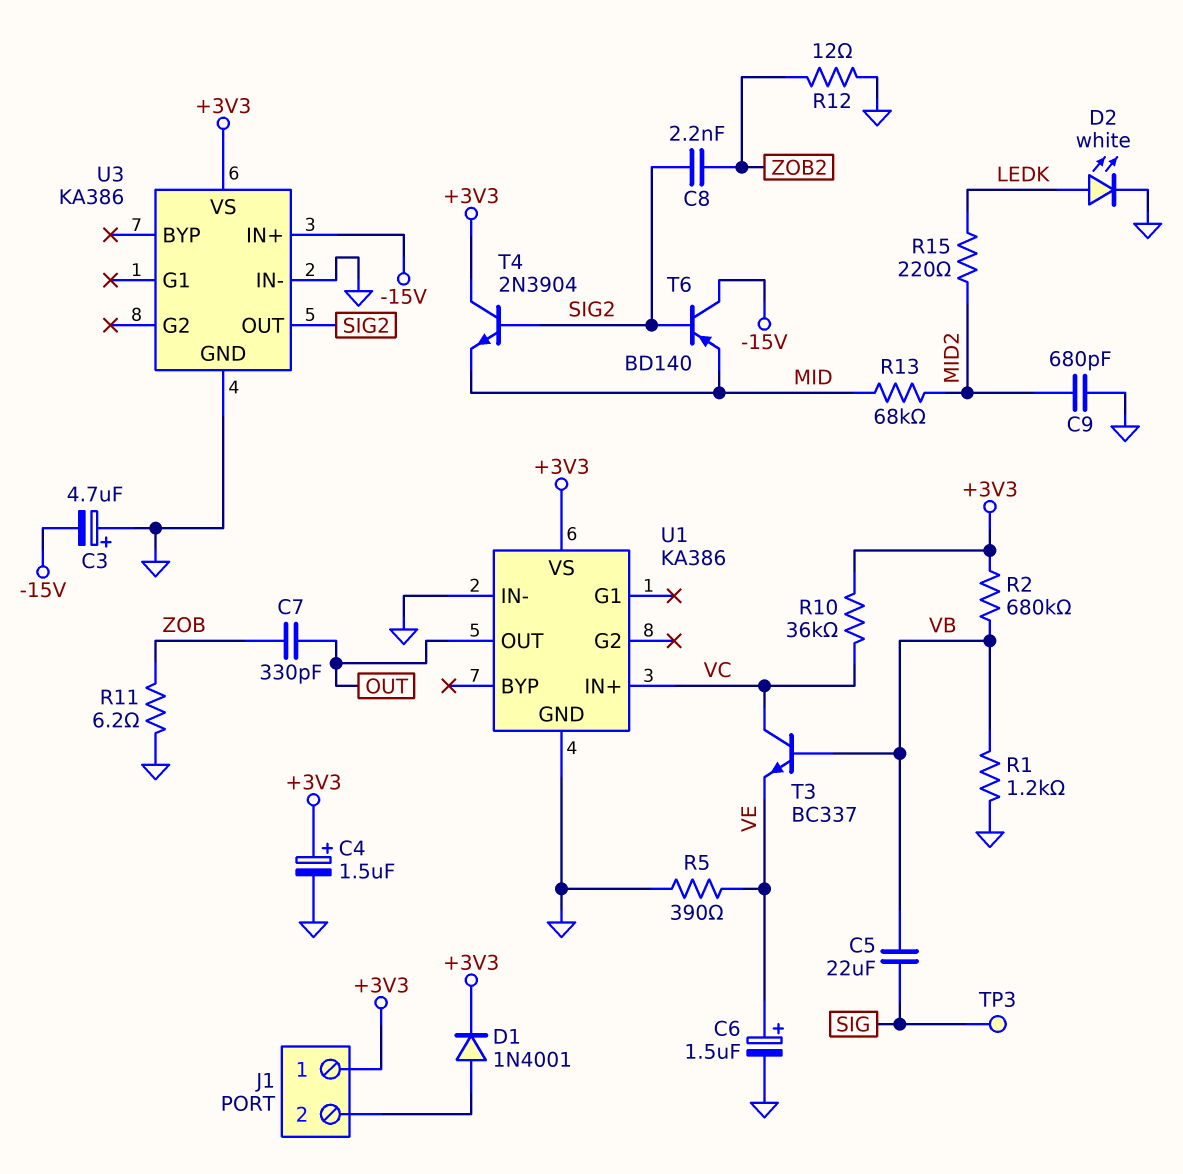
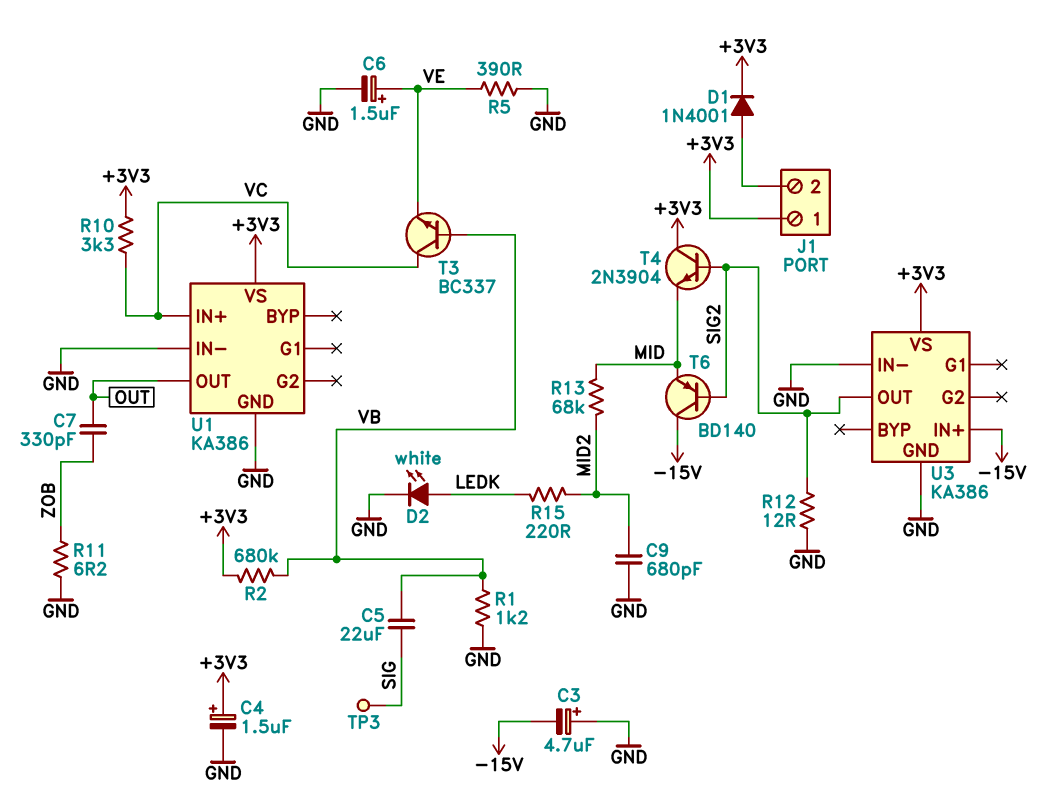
C8: 2.2nF (SIG2, ZOB2) -> none
R10: 36k (+3V3, VC) -> 3.3k (+3V3, VC)
R12: 12 (GND, ZOB2) -> 12 (GND, SIG2)

